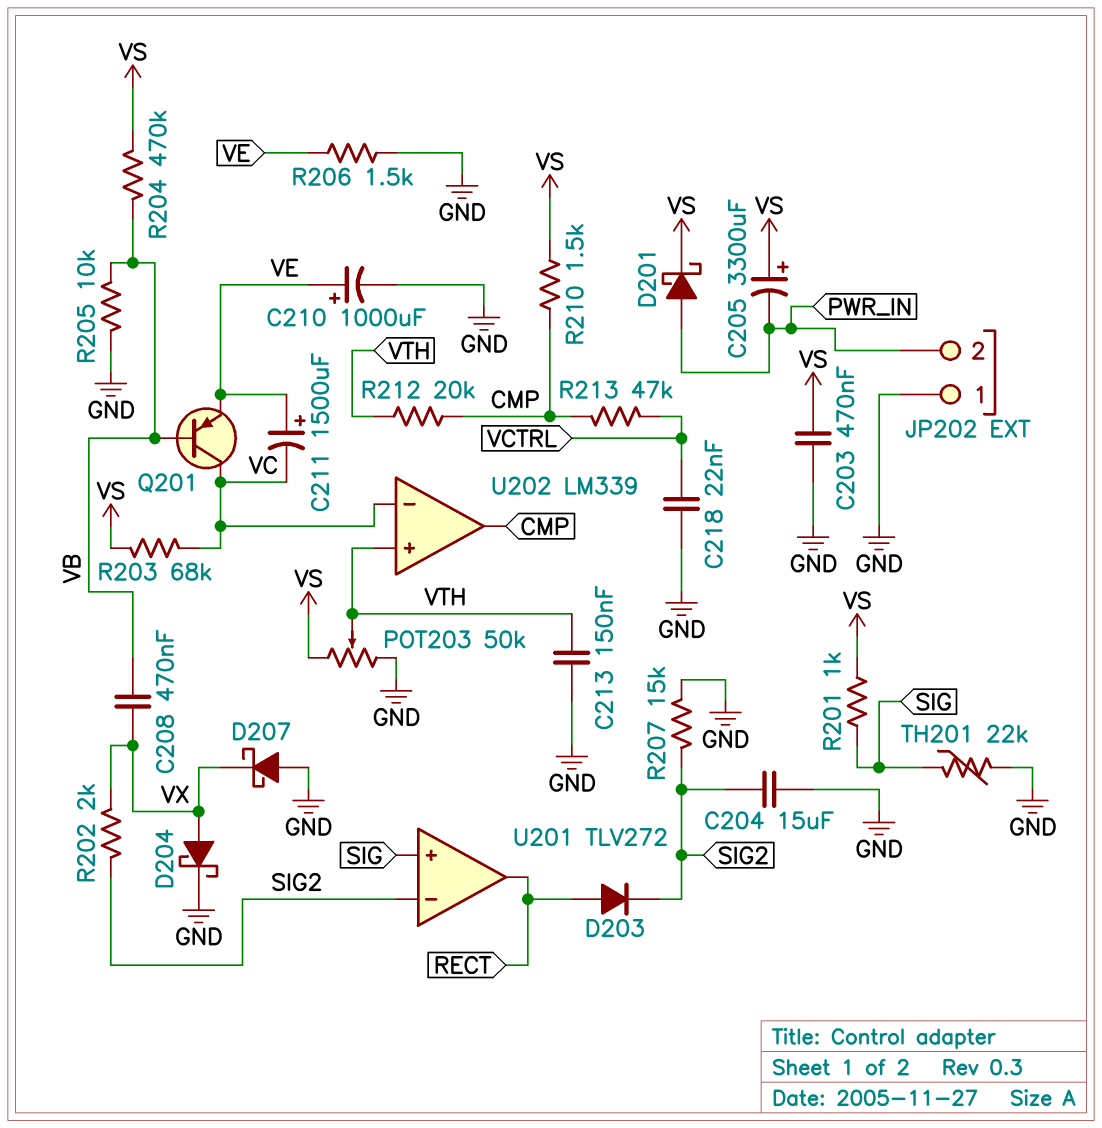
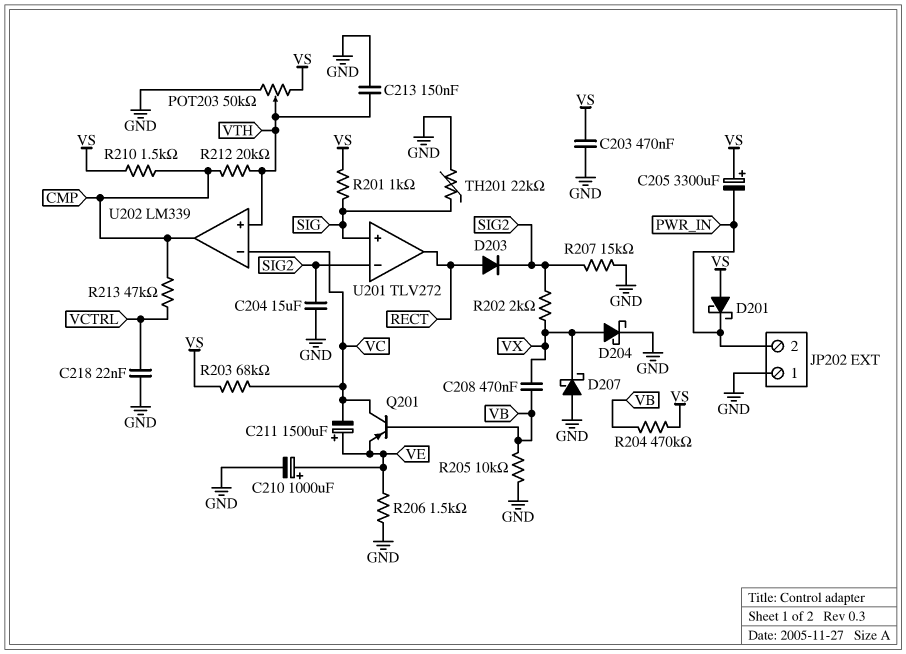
D201: schottky (A PWR_IN, K VS) -> schottky (A VS, K PWR_IN)

